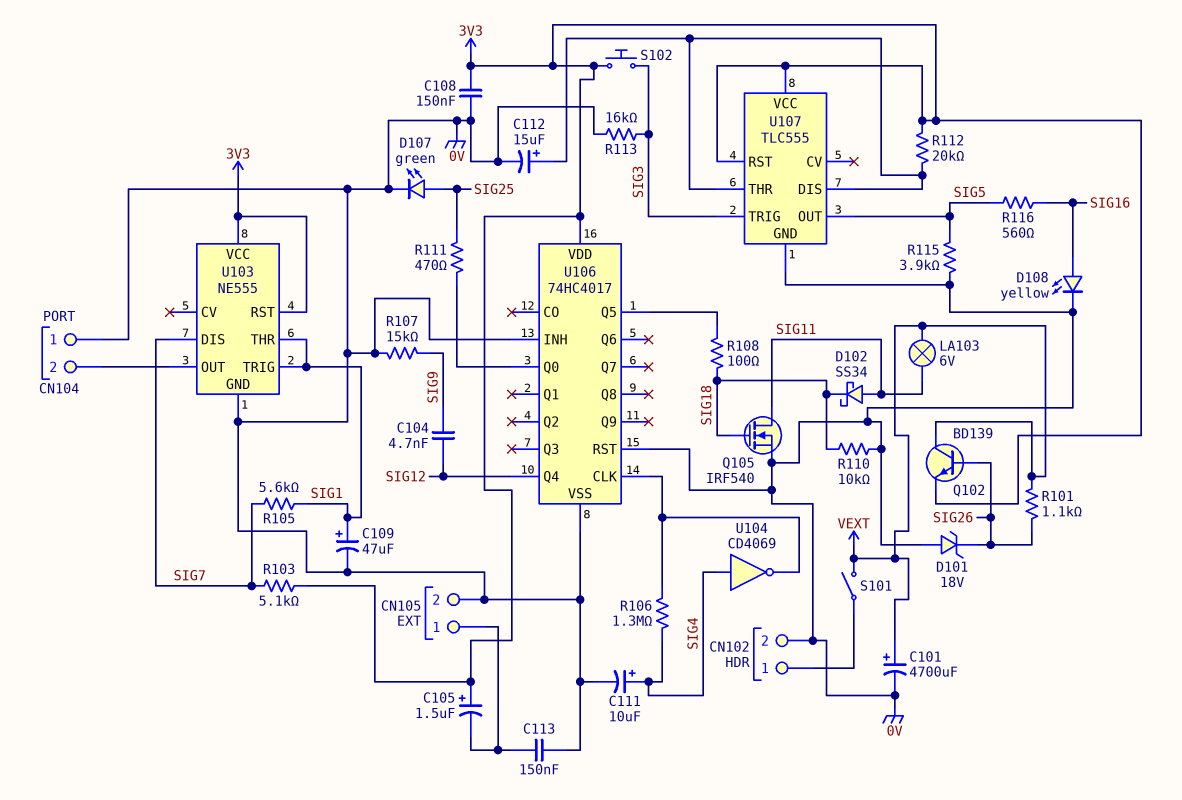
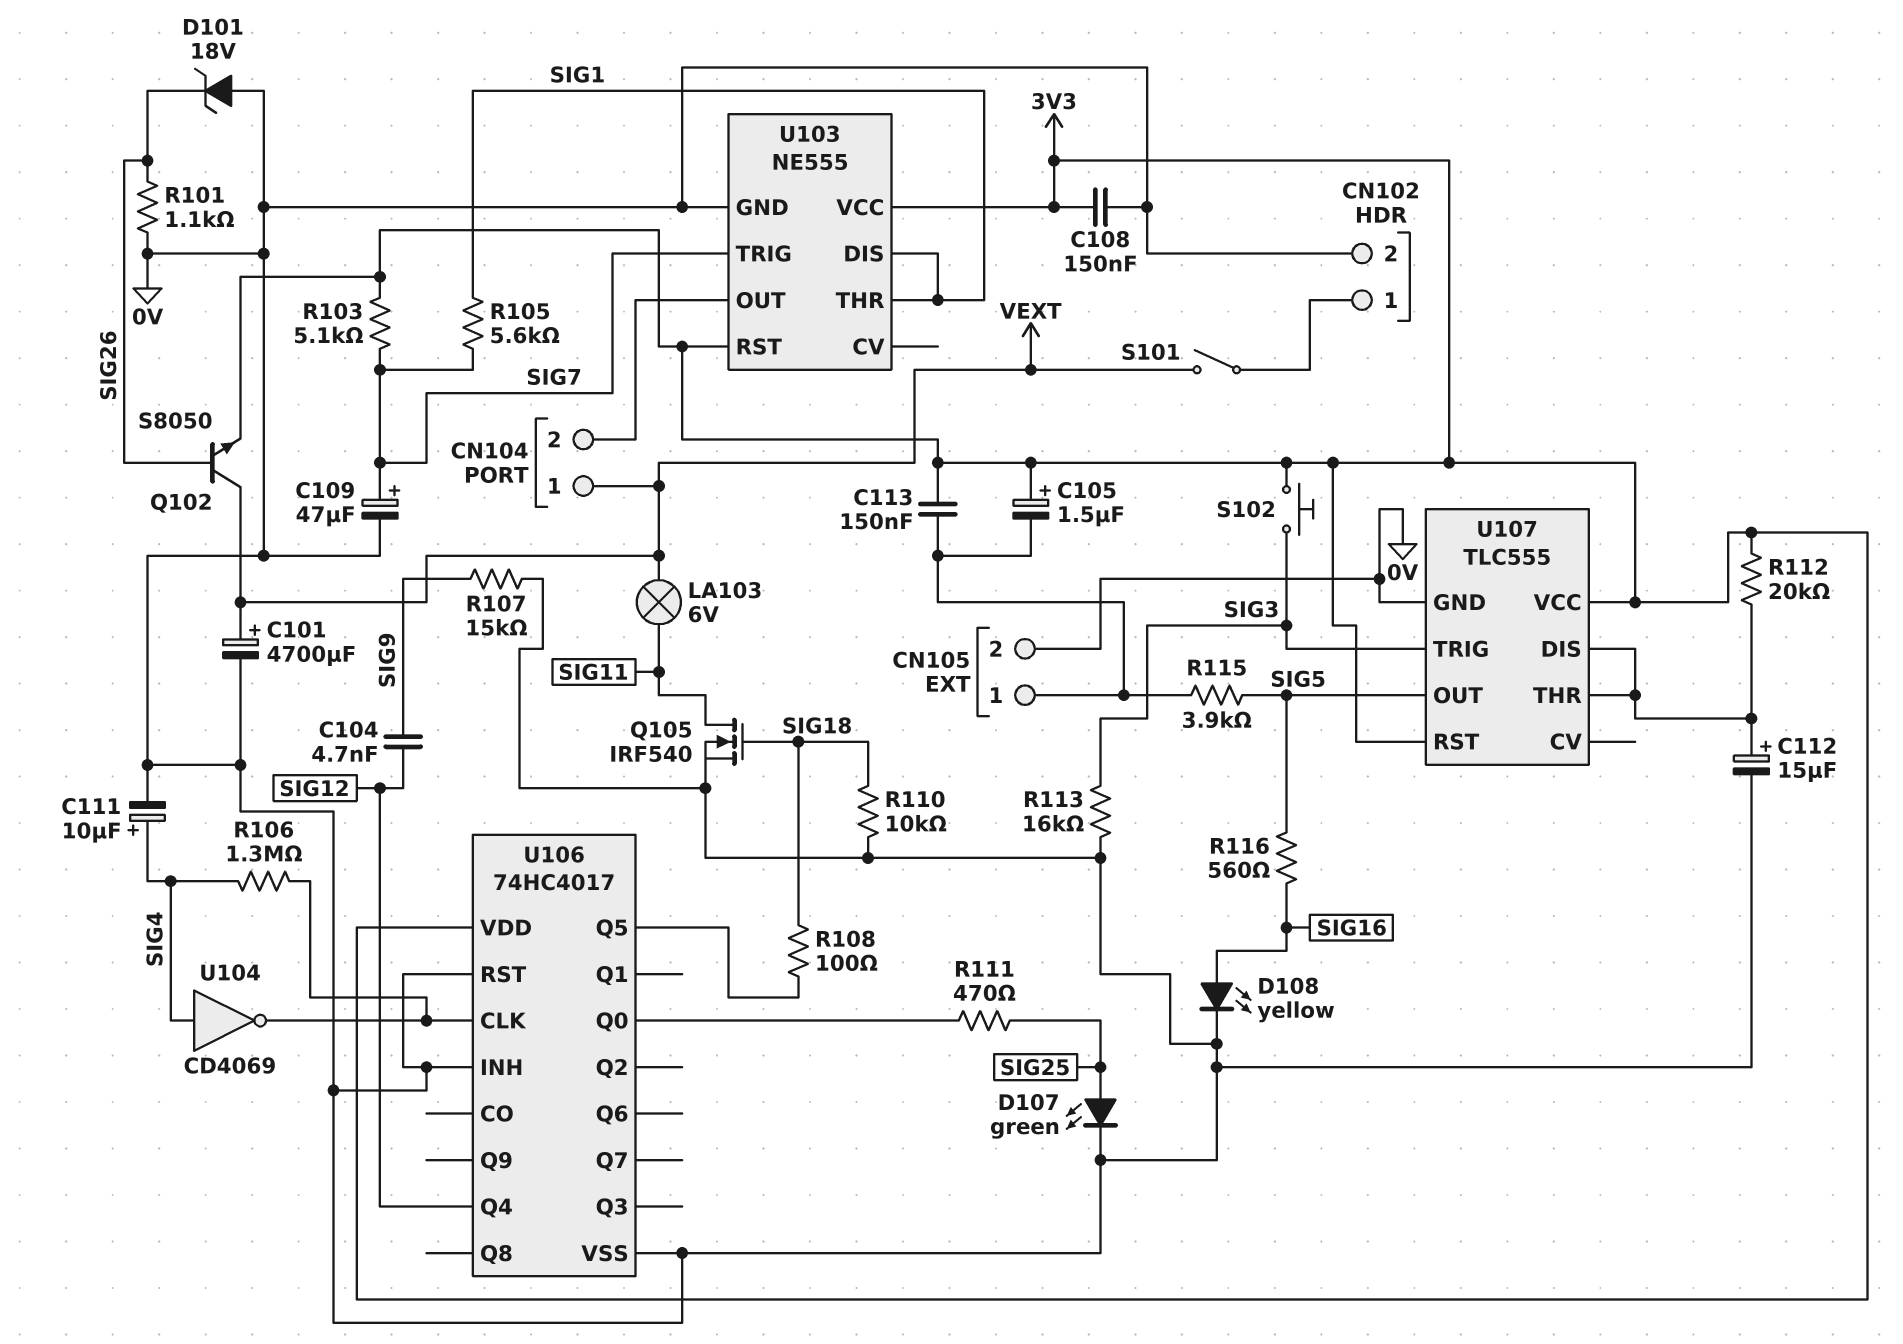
C109: 47uF (plus SIG1, minus 0V) -> 47uF (plus SIG7, minus 0V)
C113: 150nF (0V, CN105/1) -> 150nF (3V3, CN105/1)
CN104 pin 1: 0V -> VEXT
D102: schottky SS34 (A SIG11, K SIG18) -> none
Q102: NPN BD139 (B SIG26, C VEXT, E 3V3) -> NPN S8050 (B SIG26, C VEXT, E 3V3)
R101: 1.1k (SIG26, VEXT) -> 1.1k (0V, SIG26)
R115: 3.9k (0V, SIG5) -> 3.9k (CN105/1, SIG5)
U103 pin DIS: SIG7 -> SIG1
U103 pin TRIG: SIG1 -> SIG7

